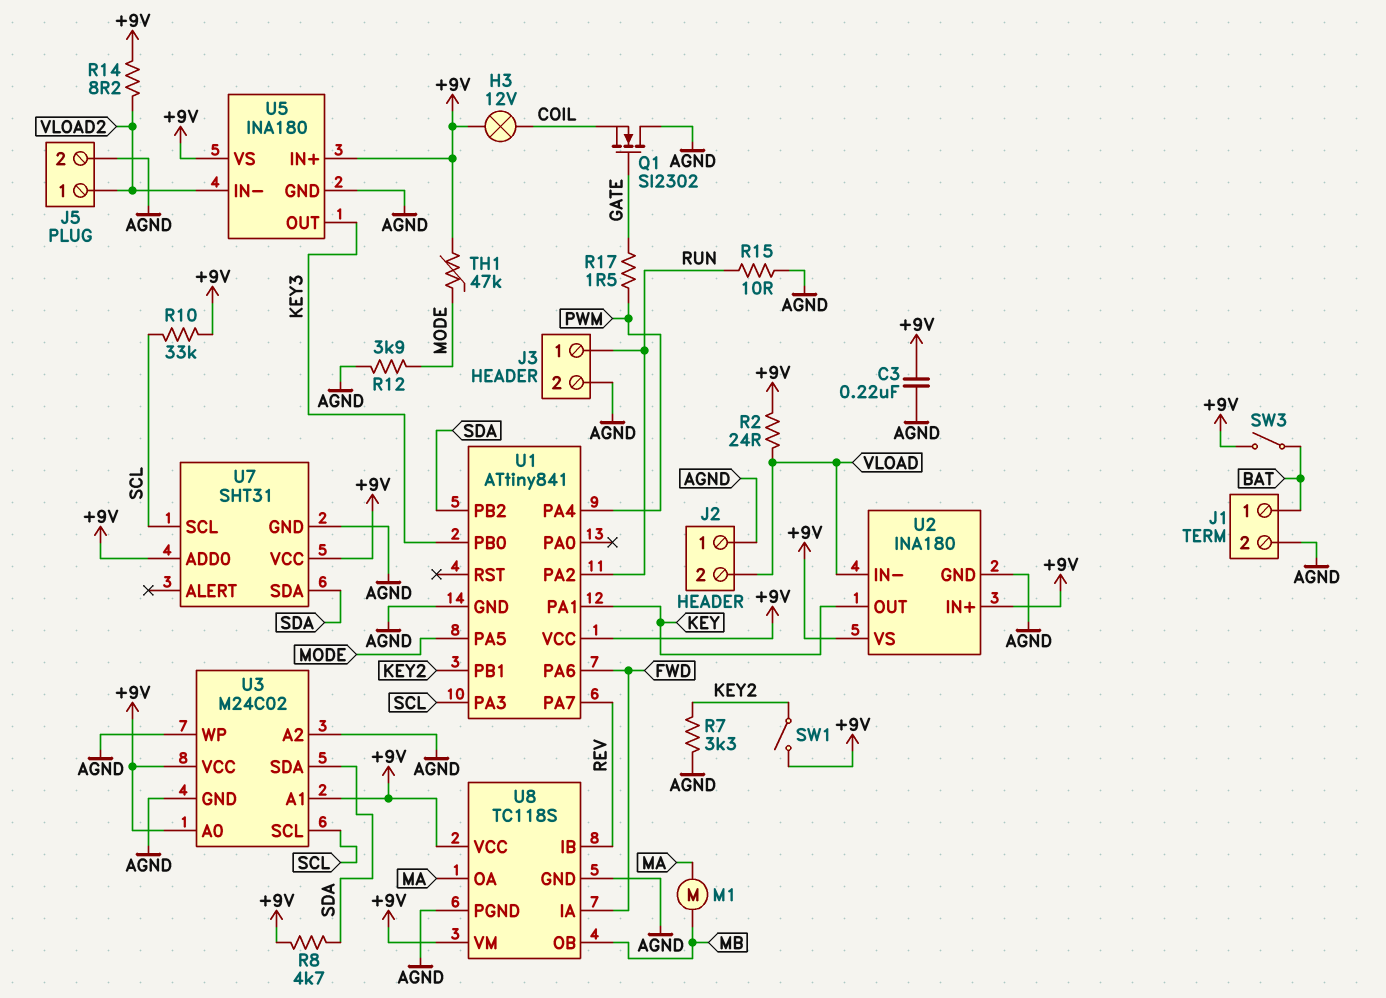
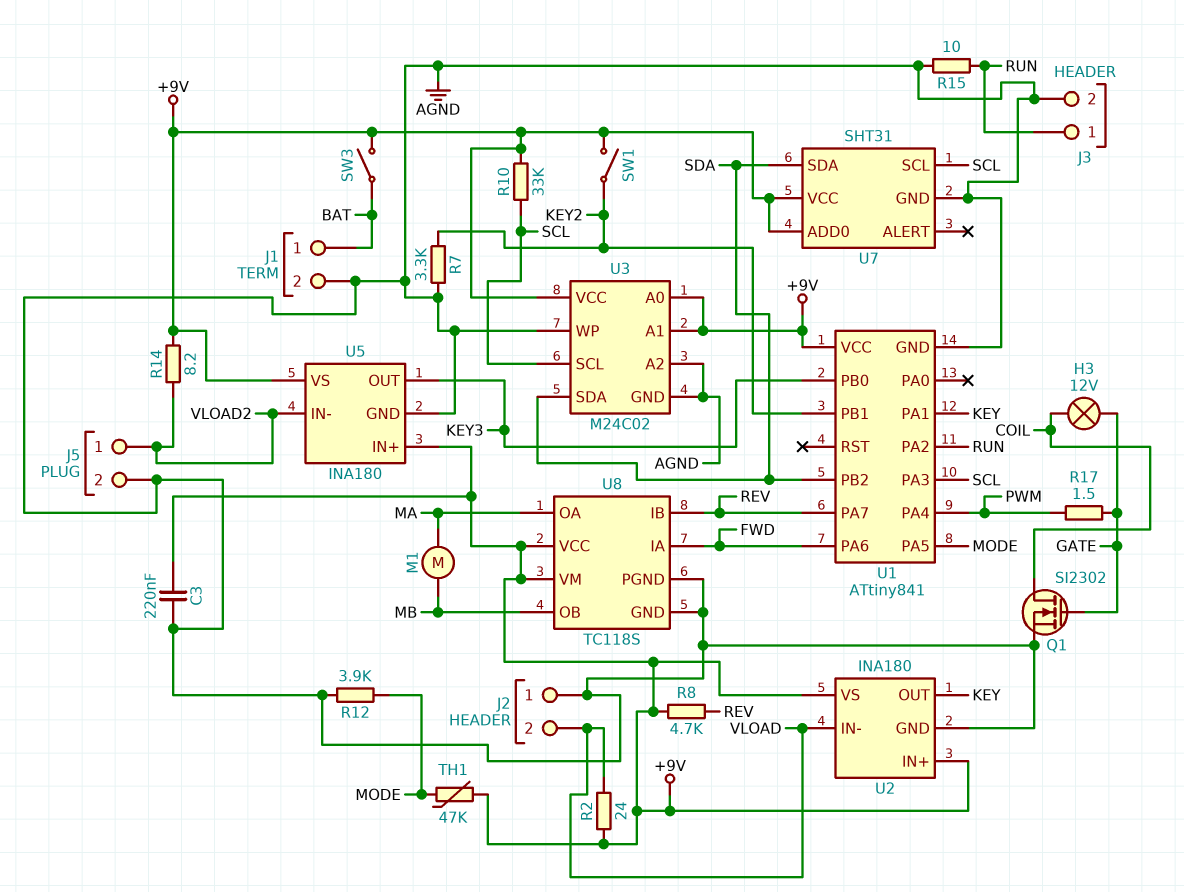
H3: lamp 12V (+9V, COIL) -> lamp 12V (COIL, GATE)
Q1: NMOS SI2302 (G GATE, D AGND, S COIL) -> NMOS SI2302 (G GATE, D COIL, S AGND)
R8: 4.7k (+9V, SDA) -> 4.7k (+9V, REV)

